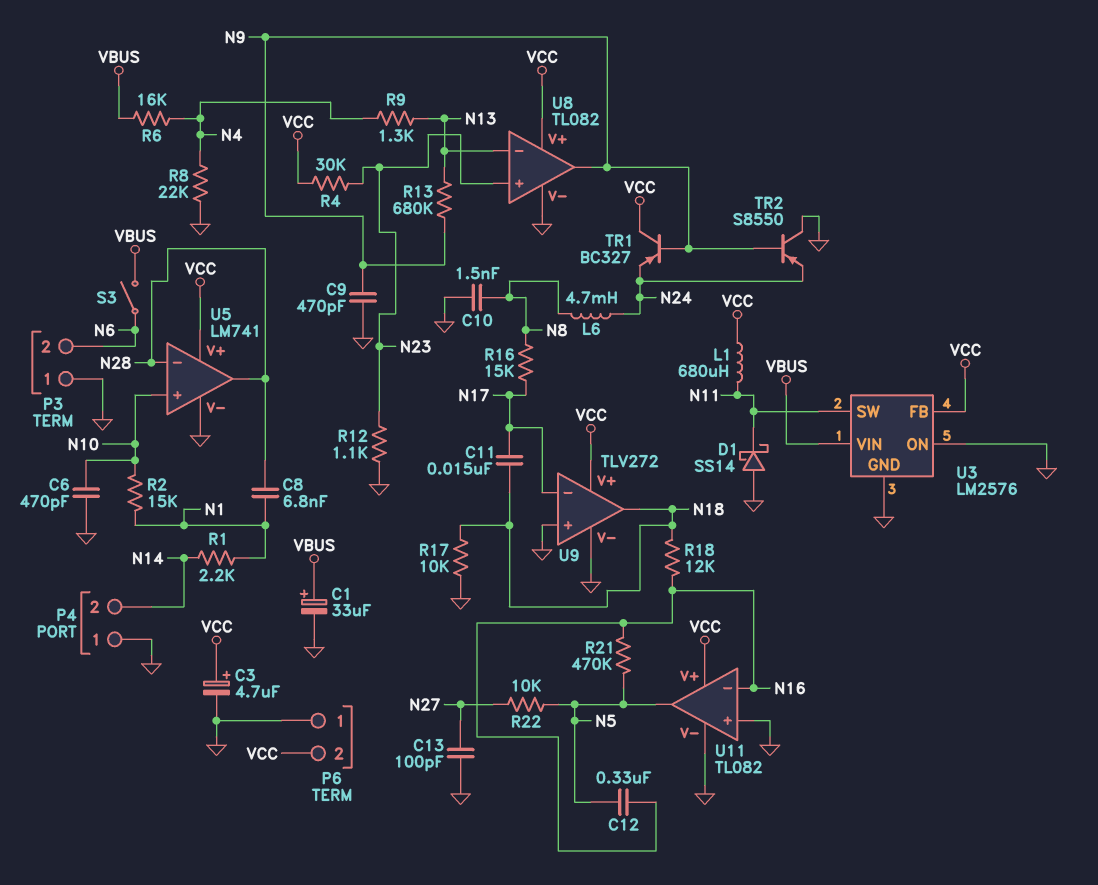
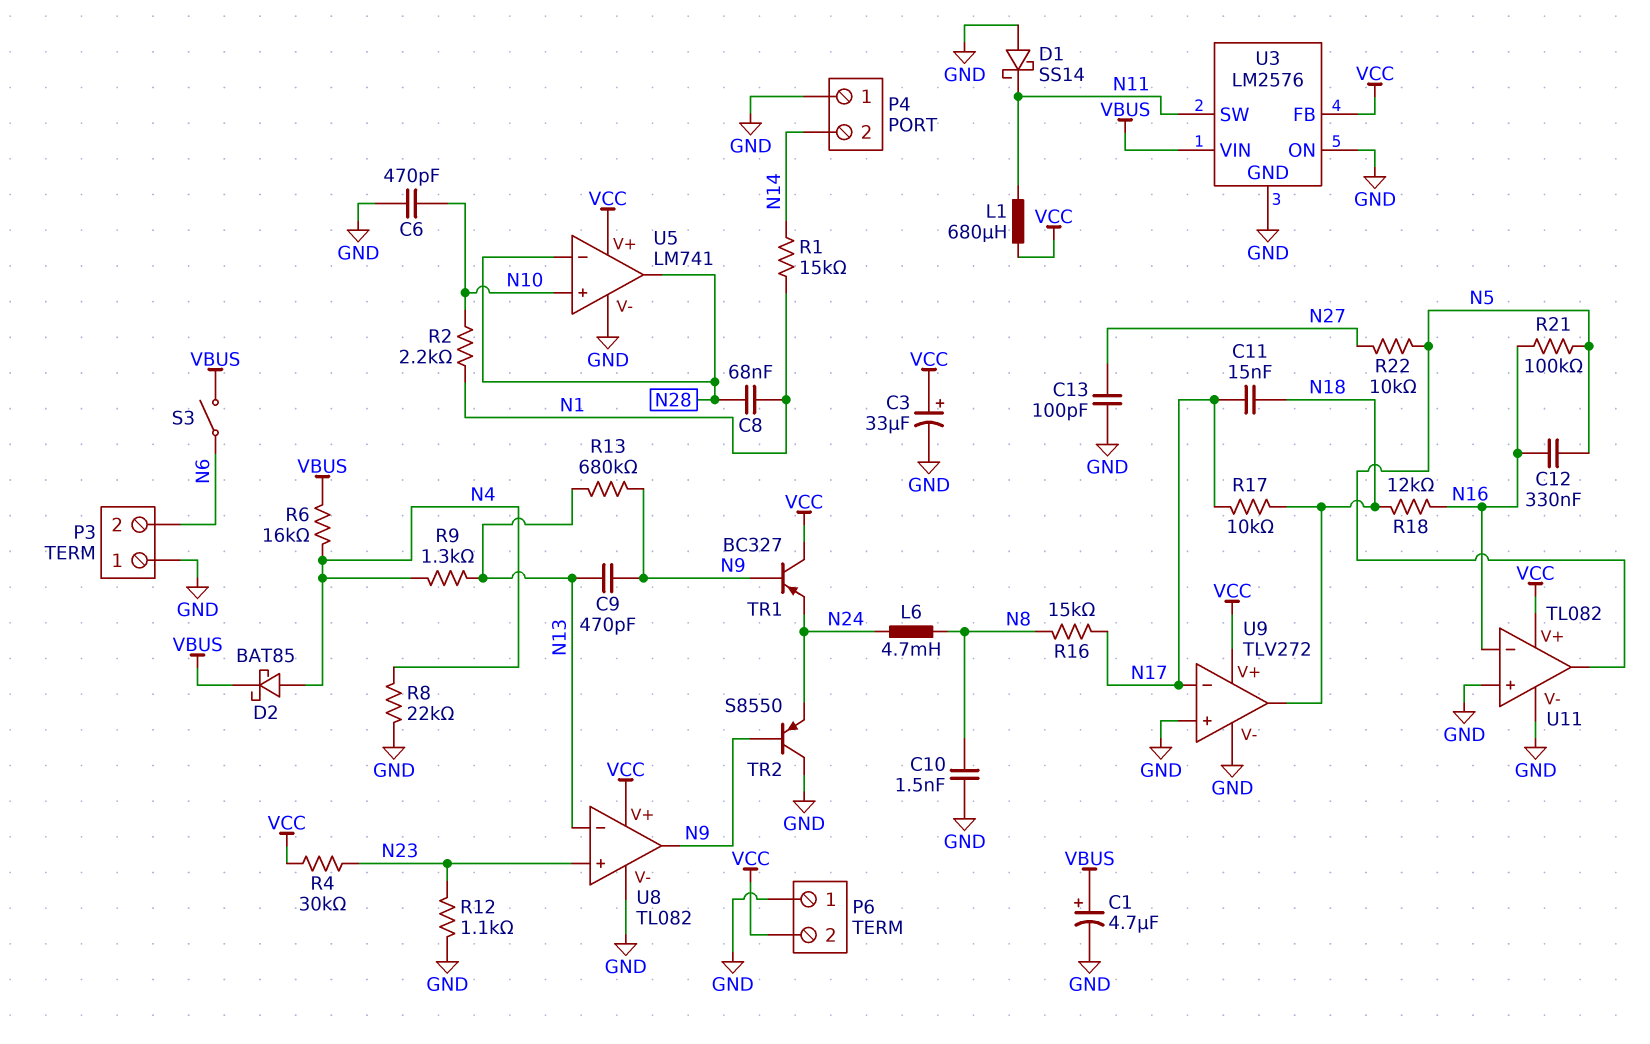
C1: 33uF (plus VBUS, minus GND) -> 4.7uF (plus VBUS, minus GND)
C3: 4.7uF (plus VCC, minus GND) -> 33uF (plus VCC, minus GND)
C8: 6.8nF (N1, N28) -> 68nF (N1, N28)
C9: 470pF (GND, N9) -> 470pF (N9, N13)
D2: none -> schottky BAT85 (A N4, K VBUS)
R1: 2.2k (N1, N14) -> 15k (N1, N14)
R2: 15k (N1, N10) -> 2.2k (N1, N10)
R17: 10k (GND, N18) -> 10k (N17, N18)
R21: 470k (N5, N16) -> 100k (N5, N16)

